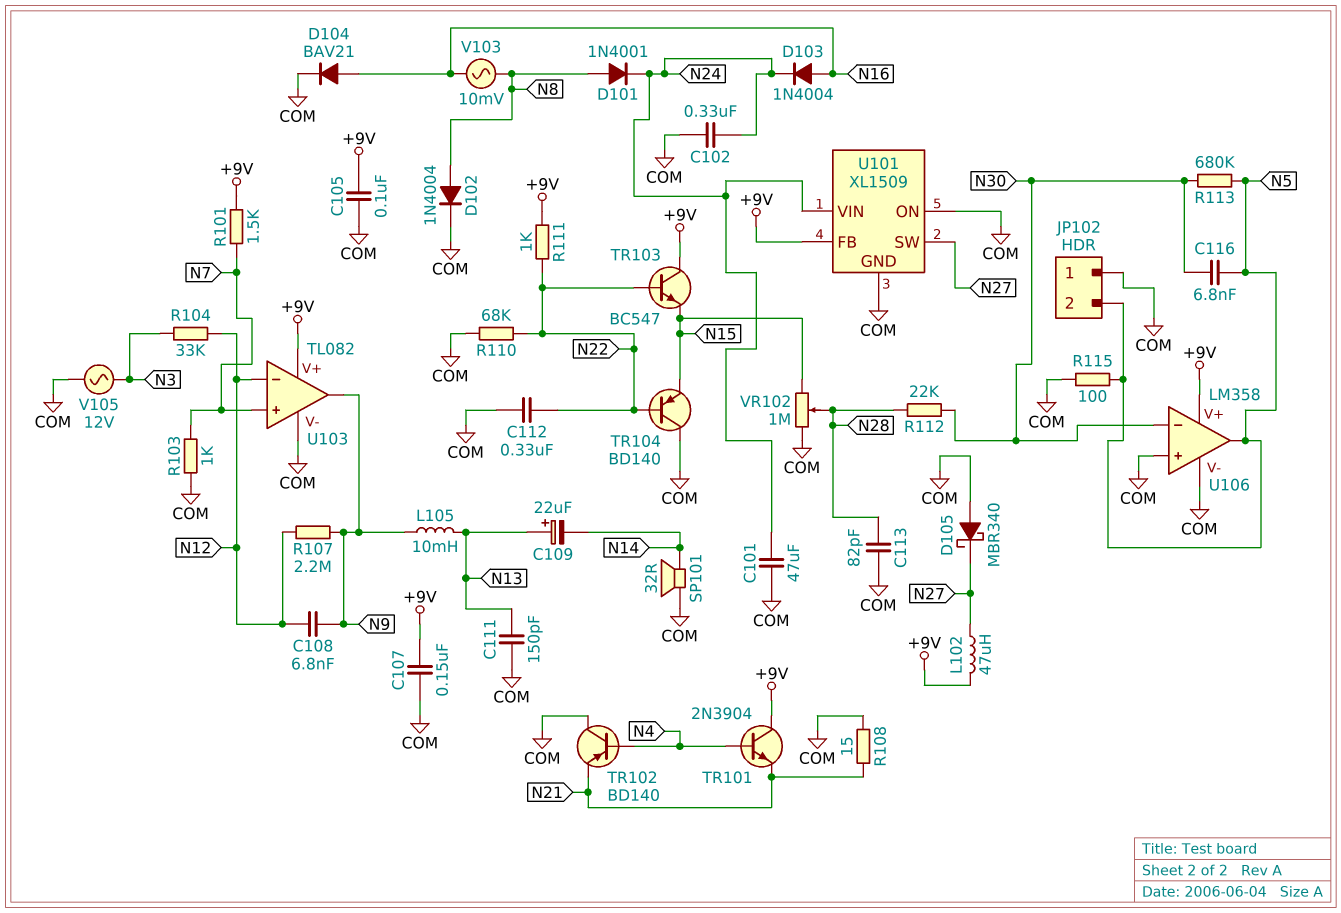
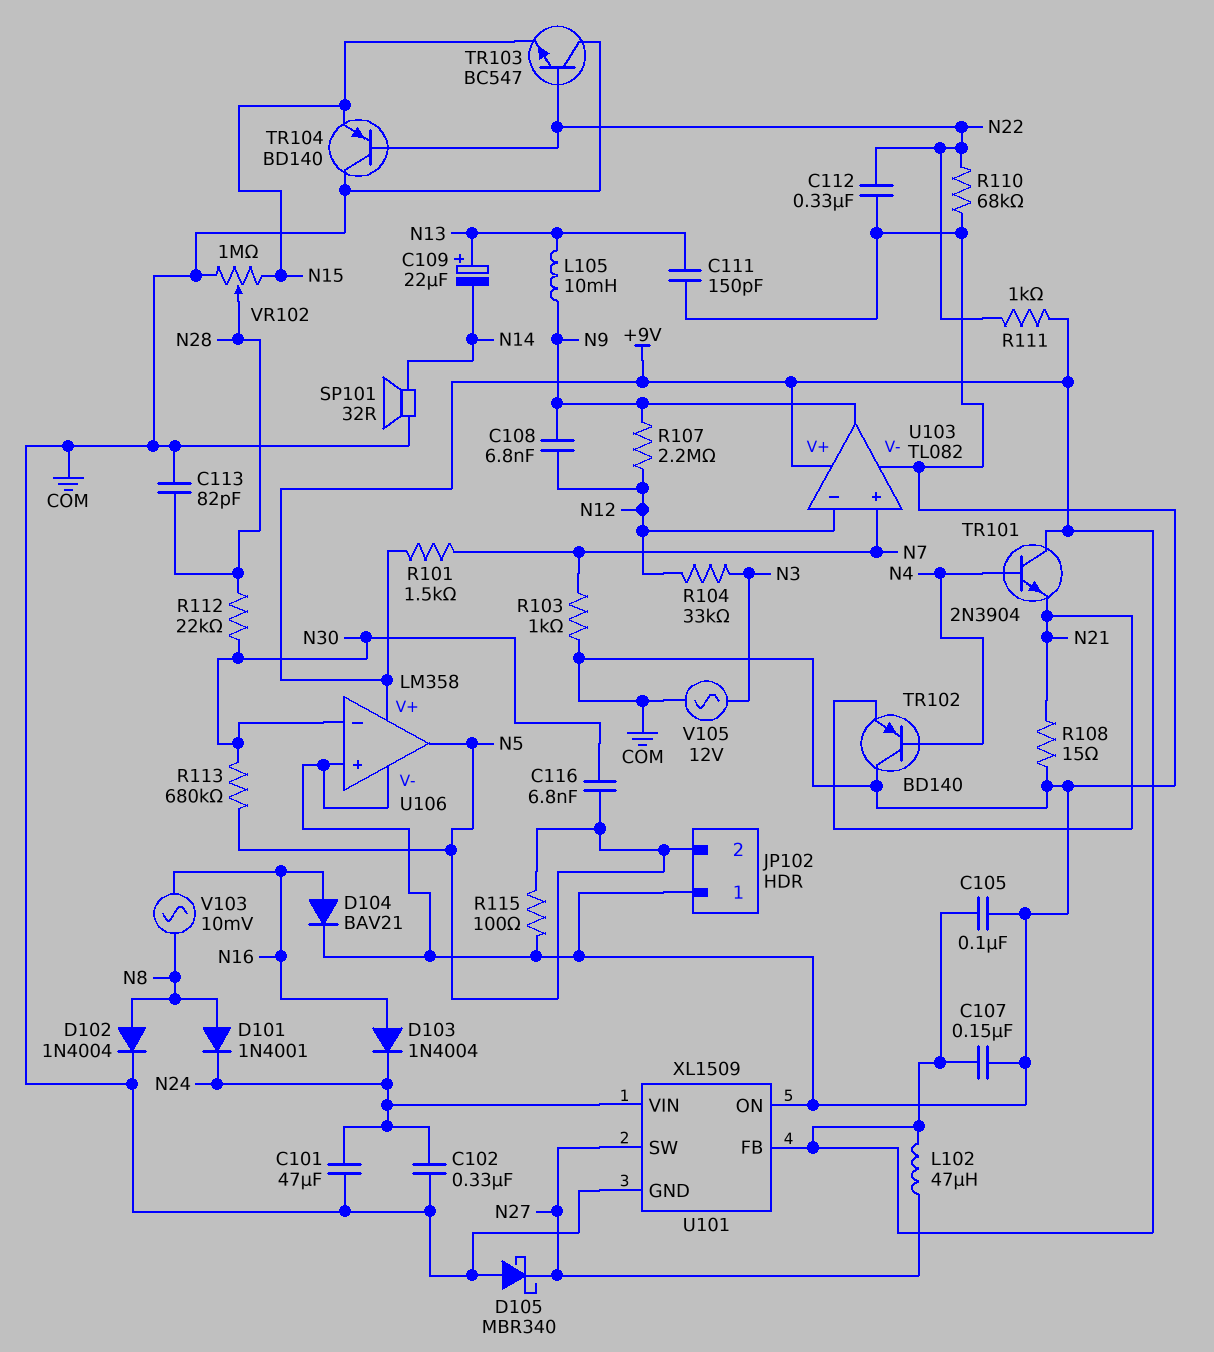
TR103: NPN BC547 (B N22, C +9V, E N15) -> NPN BC547 (B N22, C COM, E N15)

